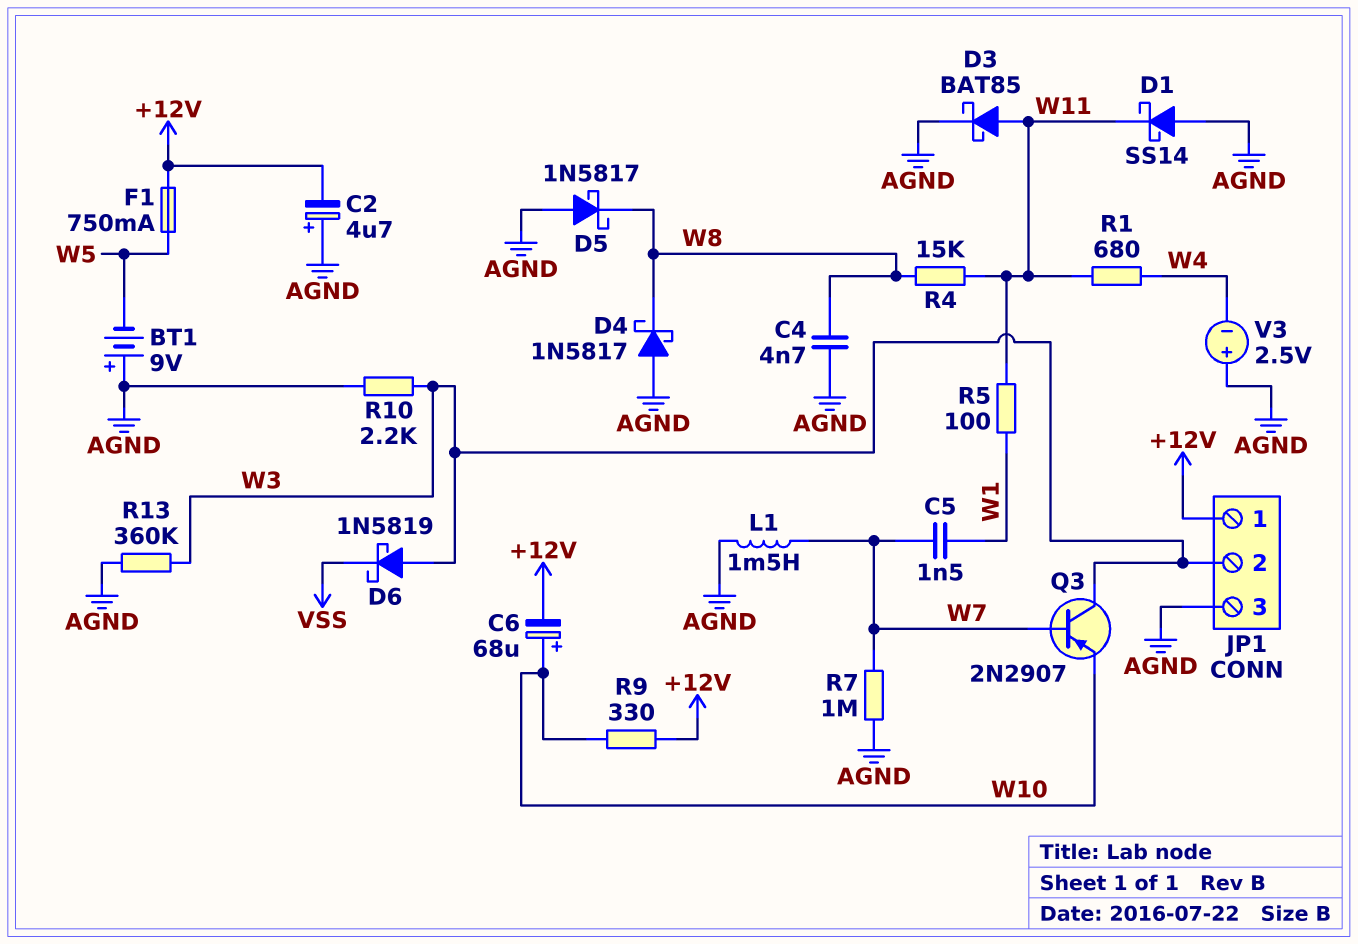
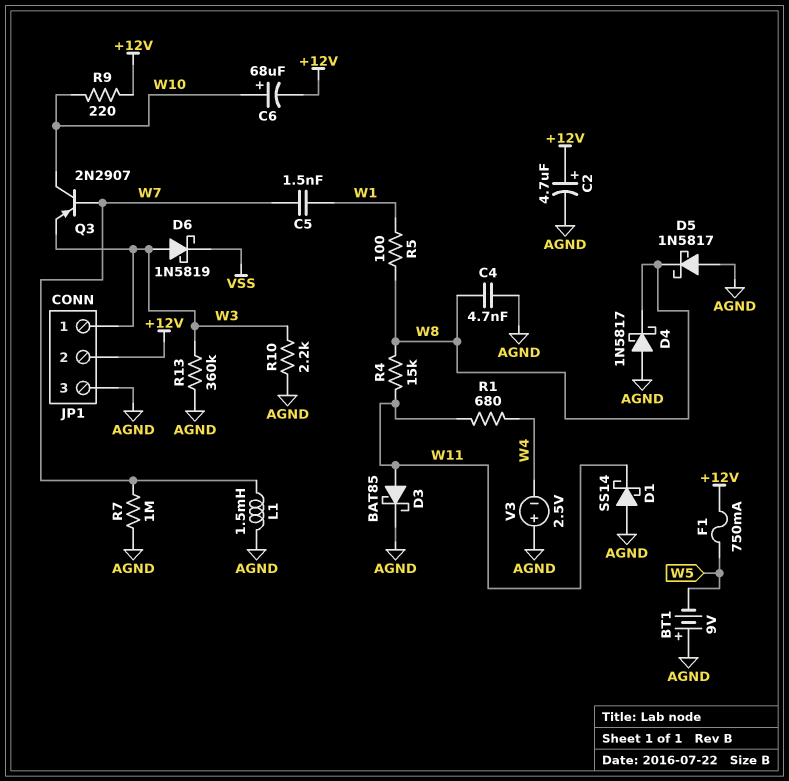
C2: 4.7uF (plus AGND, minus +12V) -> 4.7uF (plus +12V, minus AGND)
JP1 pin 1: +12V -> W3
JP1 pin 2: W3 -> +12V
Q3: PNP 2N2907 (B W7, C W3, E W10) -> PNP 2N2907 (B W7, C W10, E W3)
R5: 100 (W1, W11) -> 100 (W1, W8)
R9: 330 (+12V, W10) -> 220 (+12V, W10)

